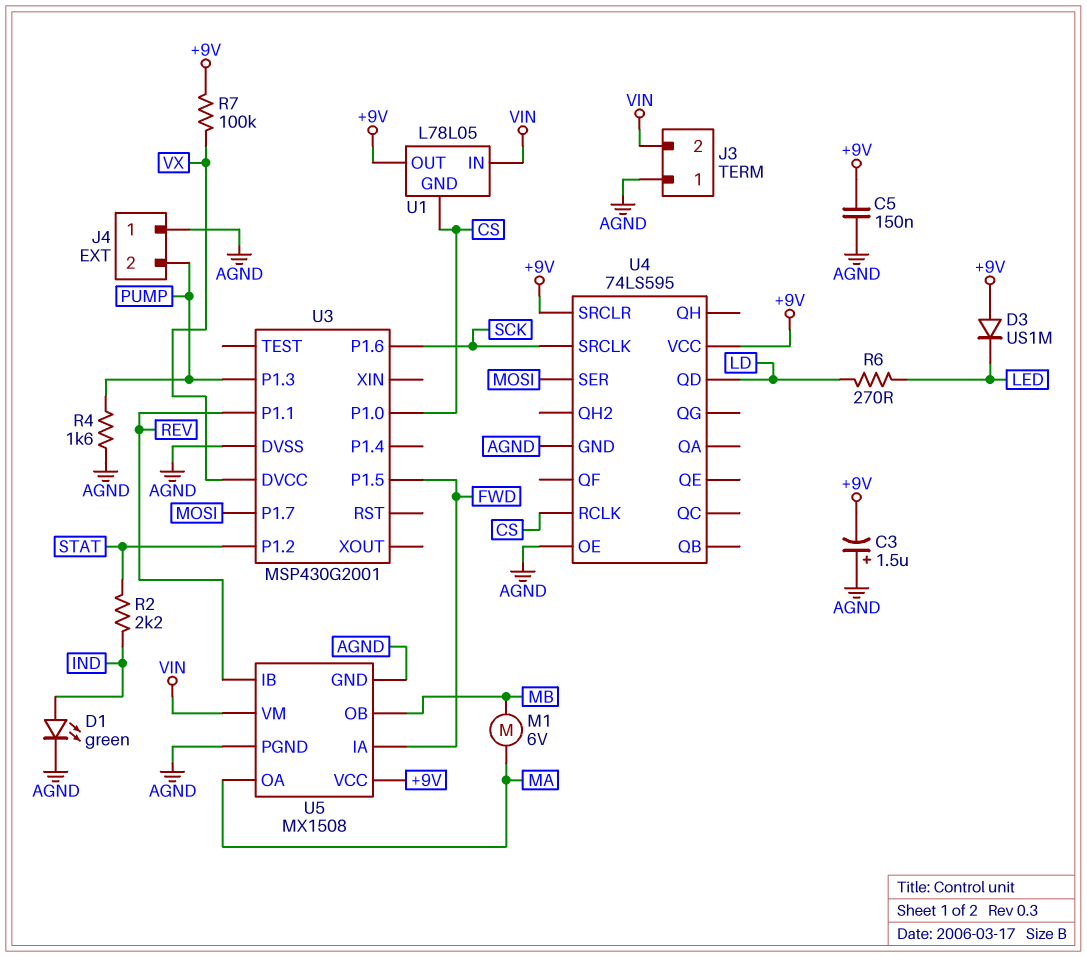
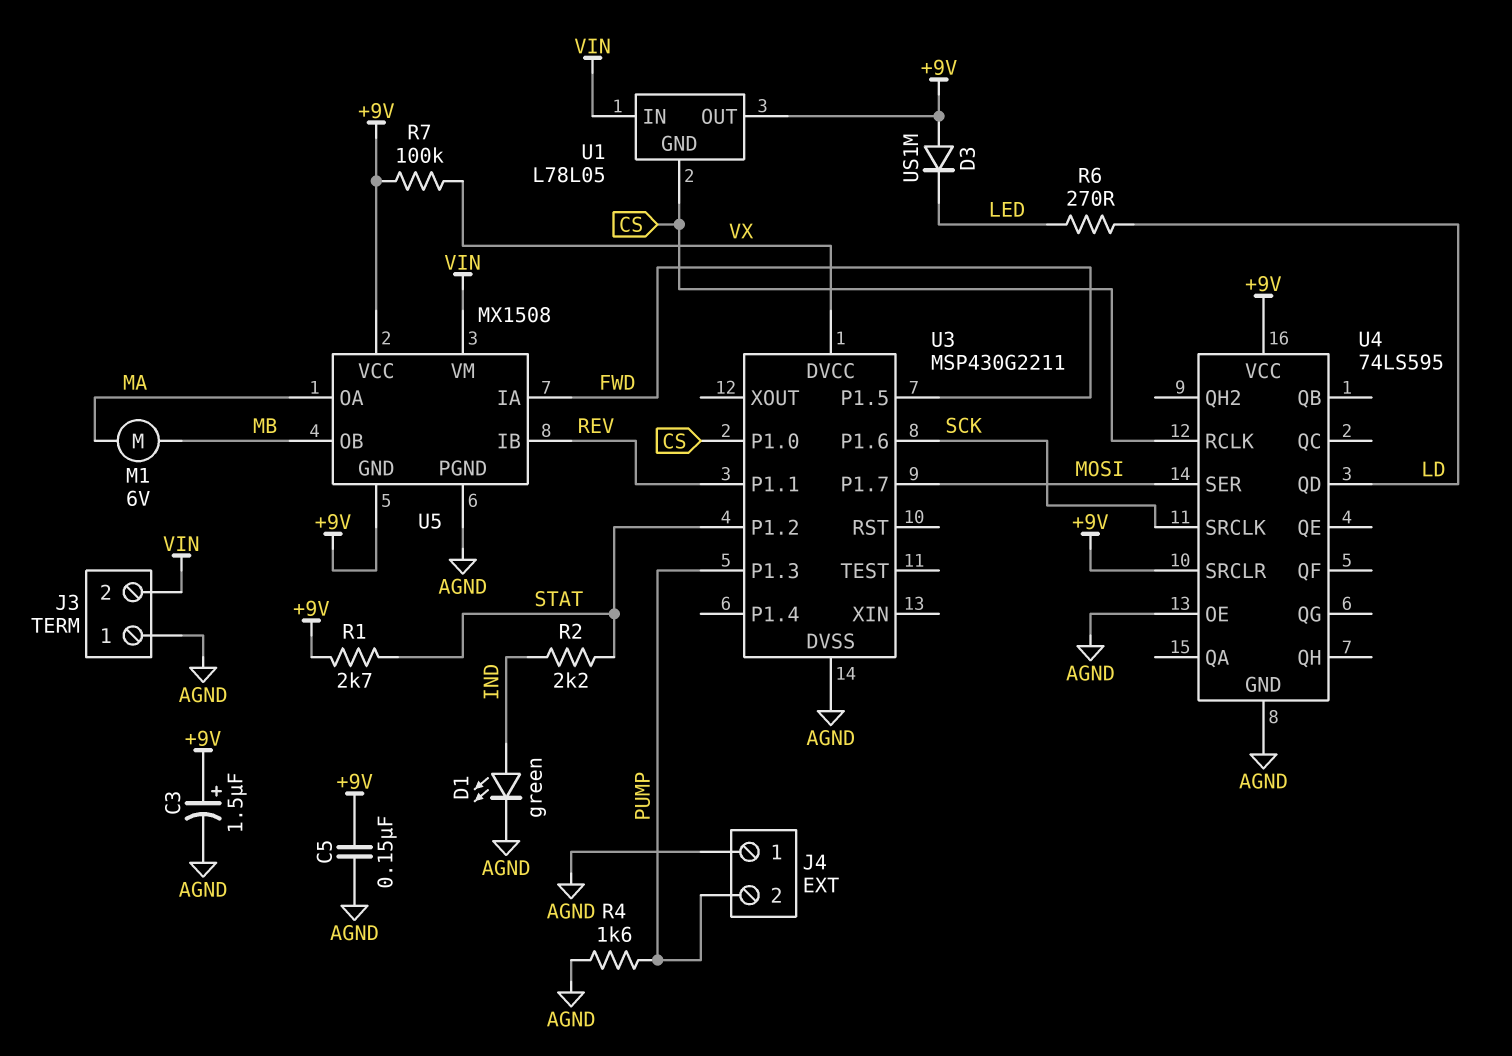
C3: 1.5uF (plus AGND, minus +9V) -> 1.5uF (plus +9V, minus AGND)
R1: none -> 2.7k (+9V, STAT)
U3: MSP430G2001 -> MSP430G2211
U5 pin GND: AGND -> +9V

